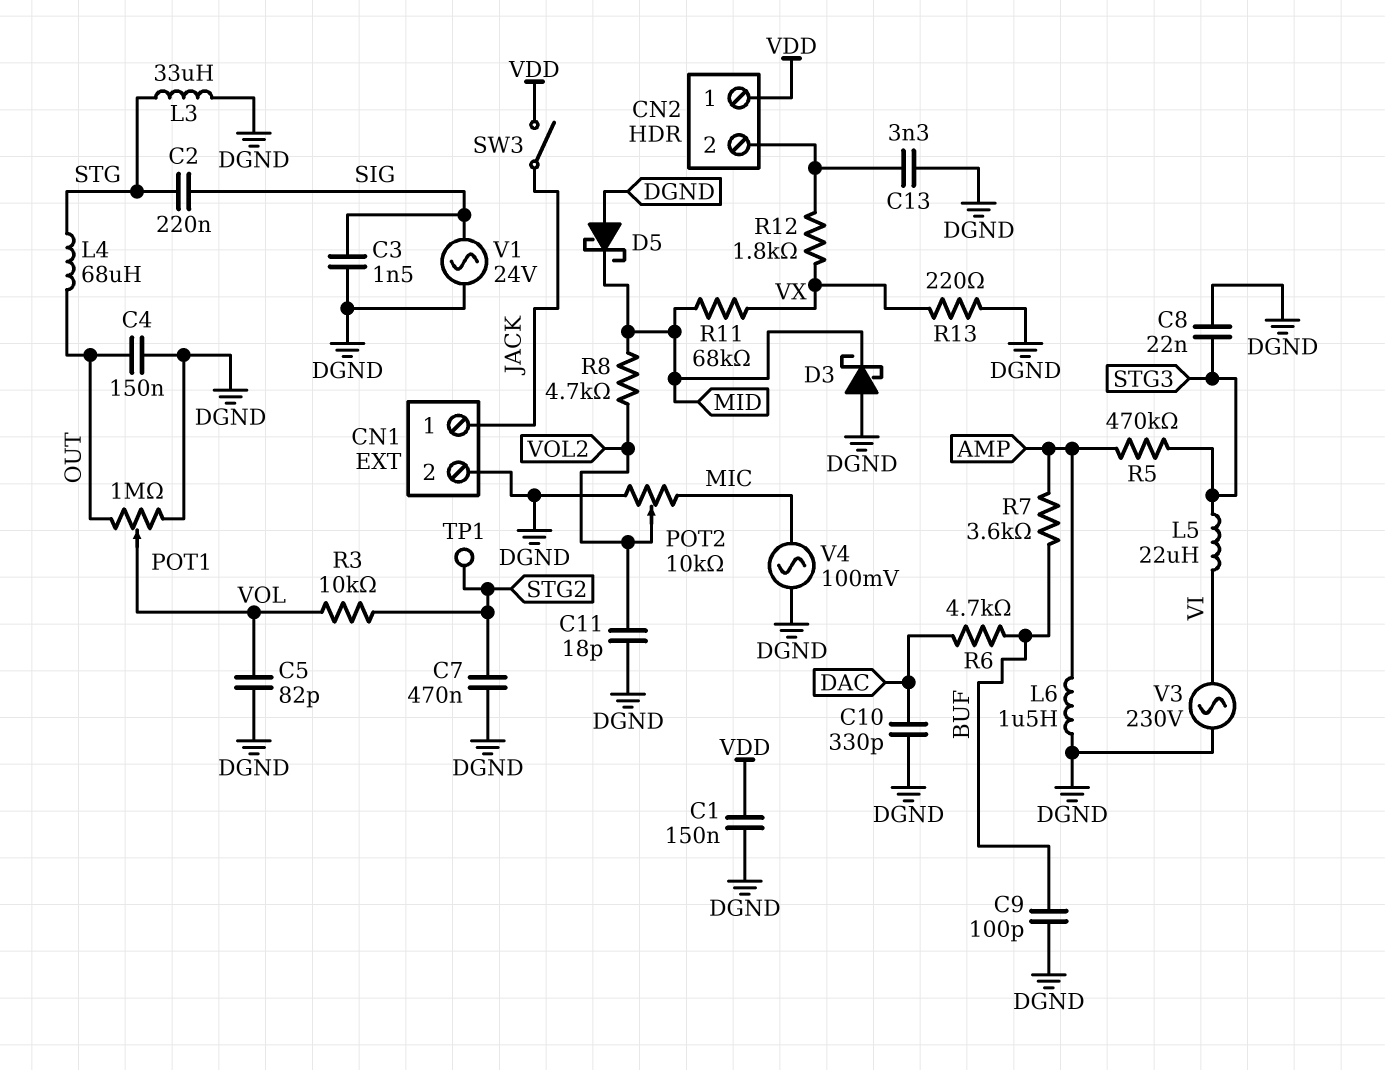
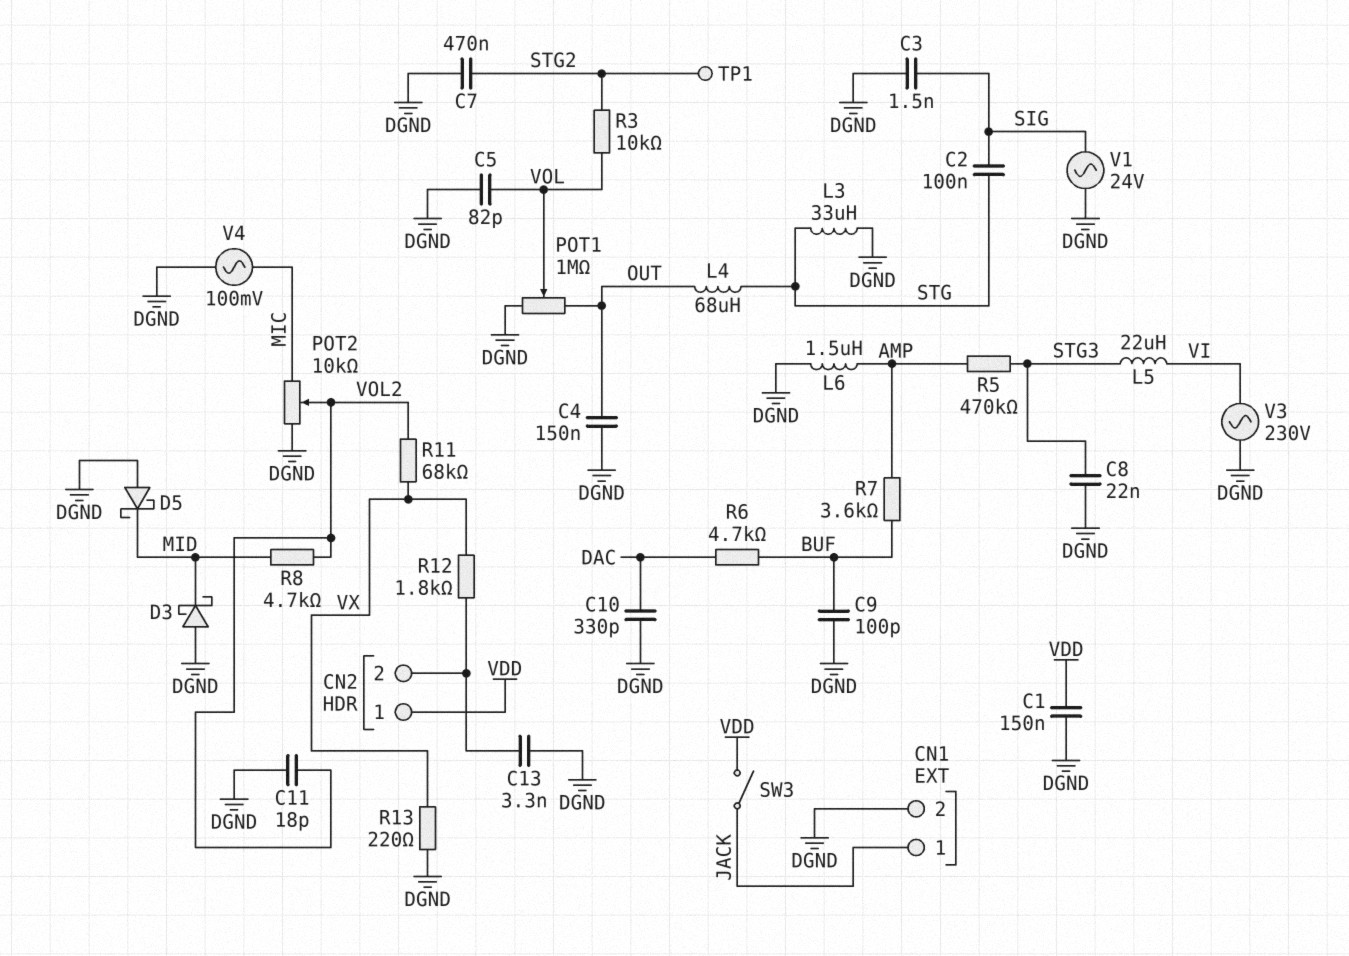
C2: 220nF (SIG, STG) -> 100nF (SIG, STG)
R11: 68k (MID, VX) -> 68k (VOL2, VX)

